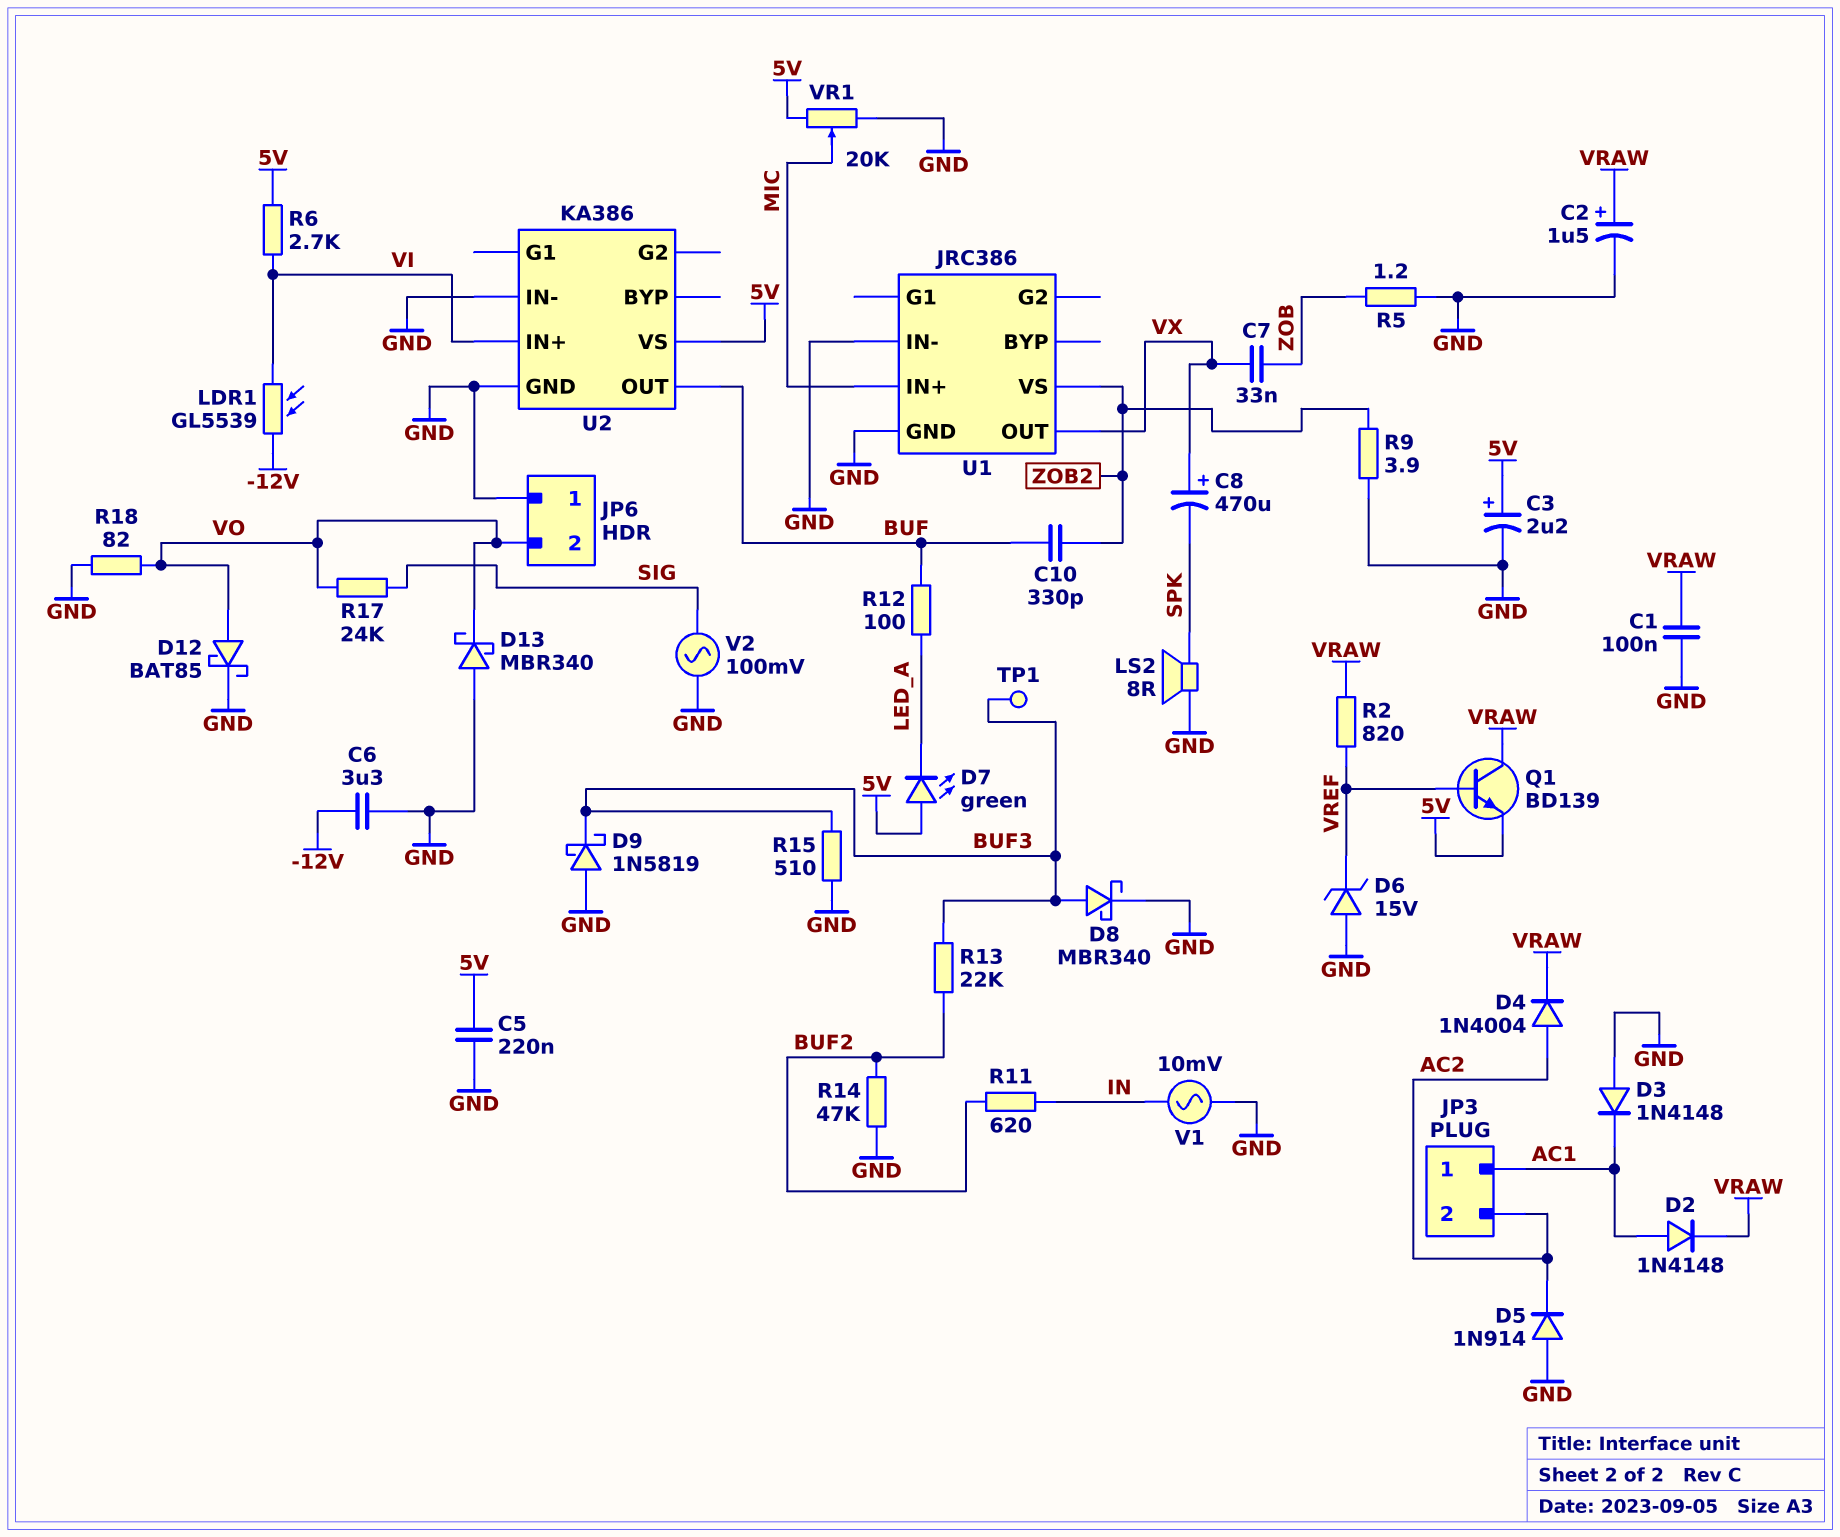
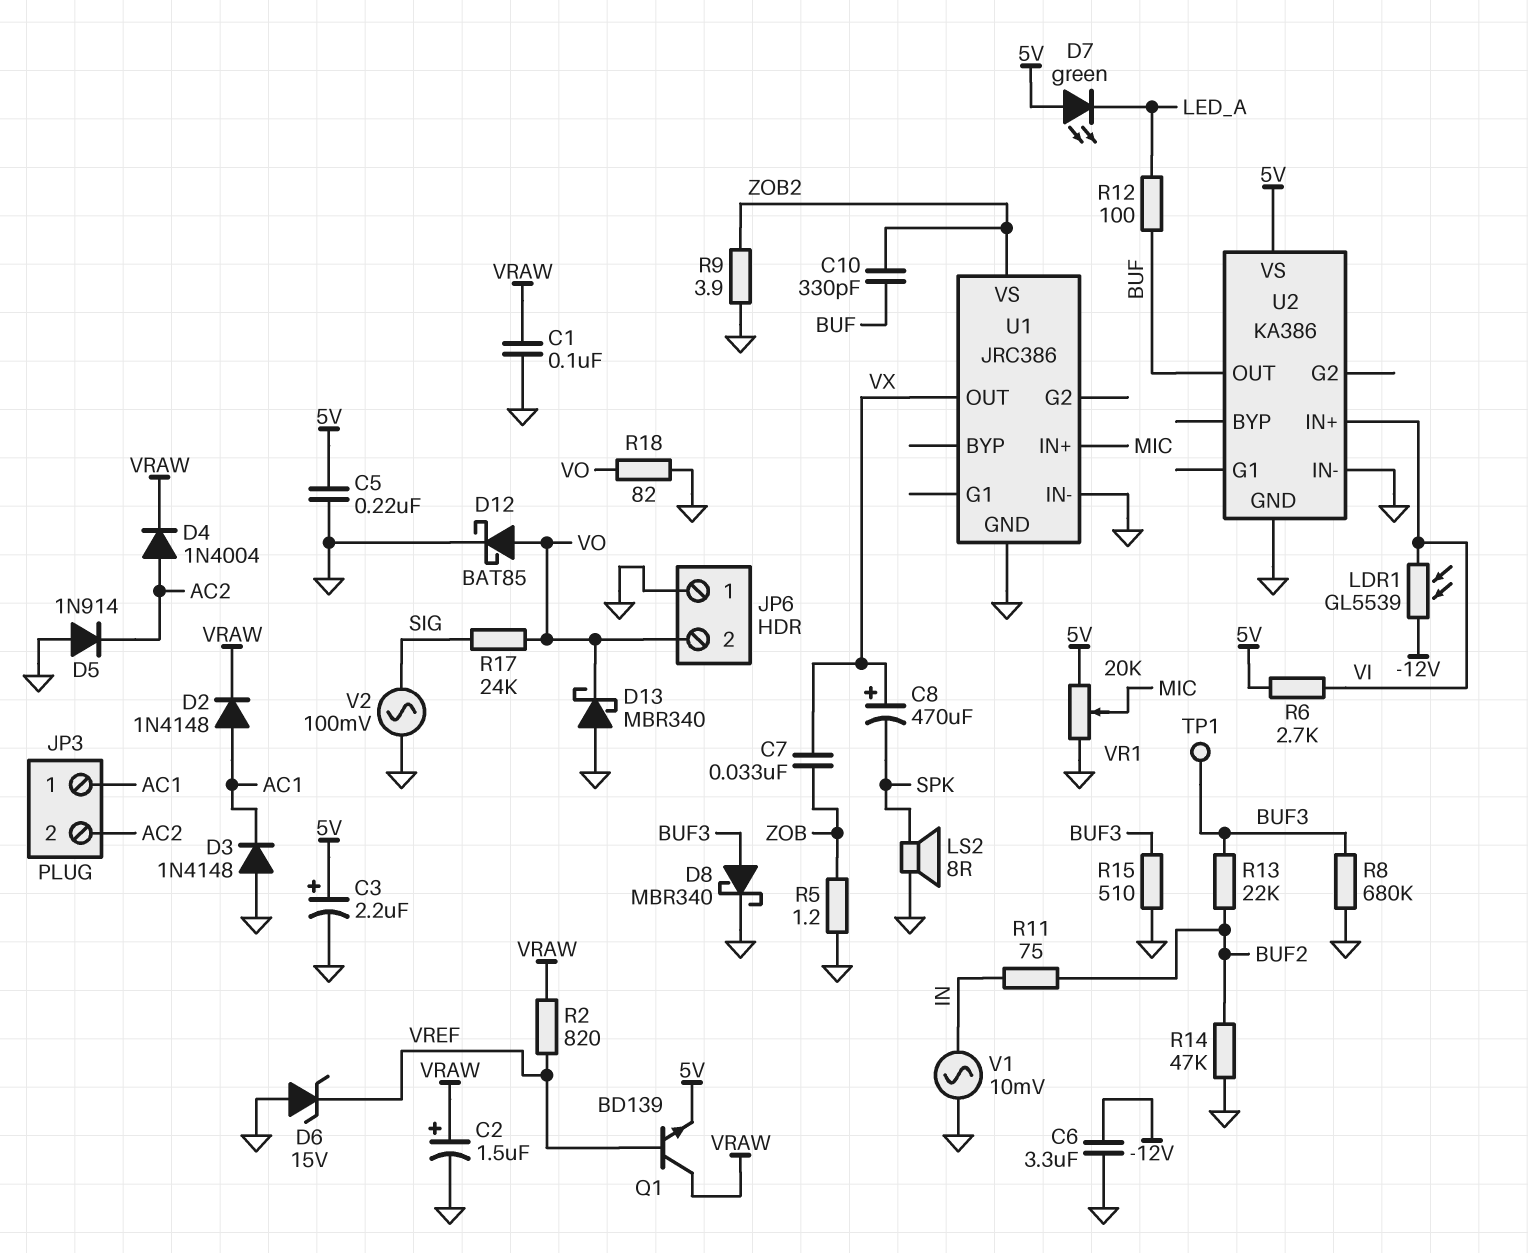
D9: schottky 1N5819 (A GND, K BUF3) -> none
R8: none -> 680k (BUF3, GND)
R11: 620 (BUF2, IN) -> 75 (BUF2, IN)

